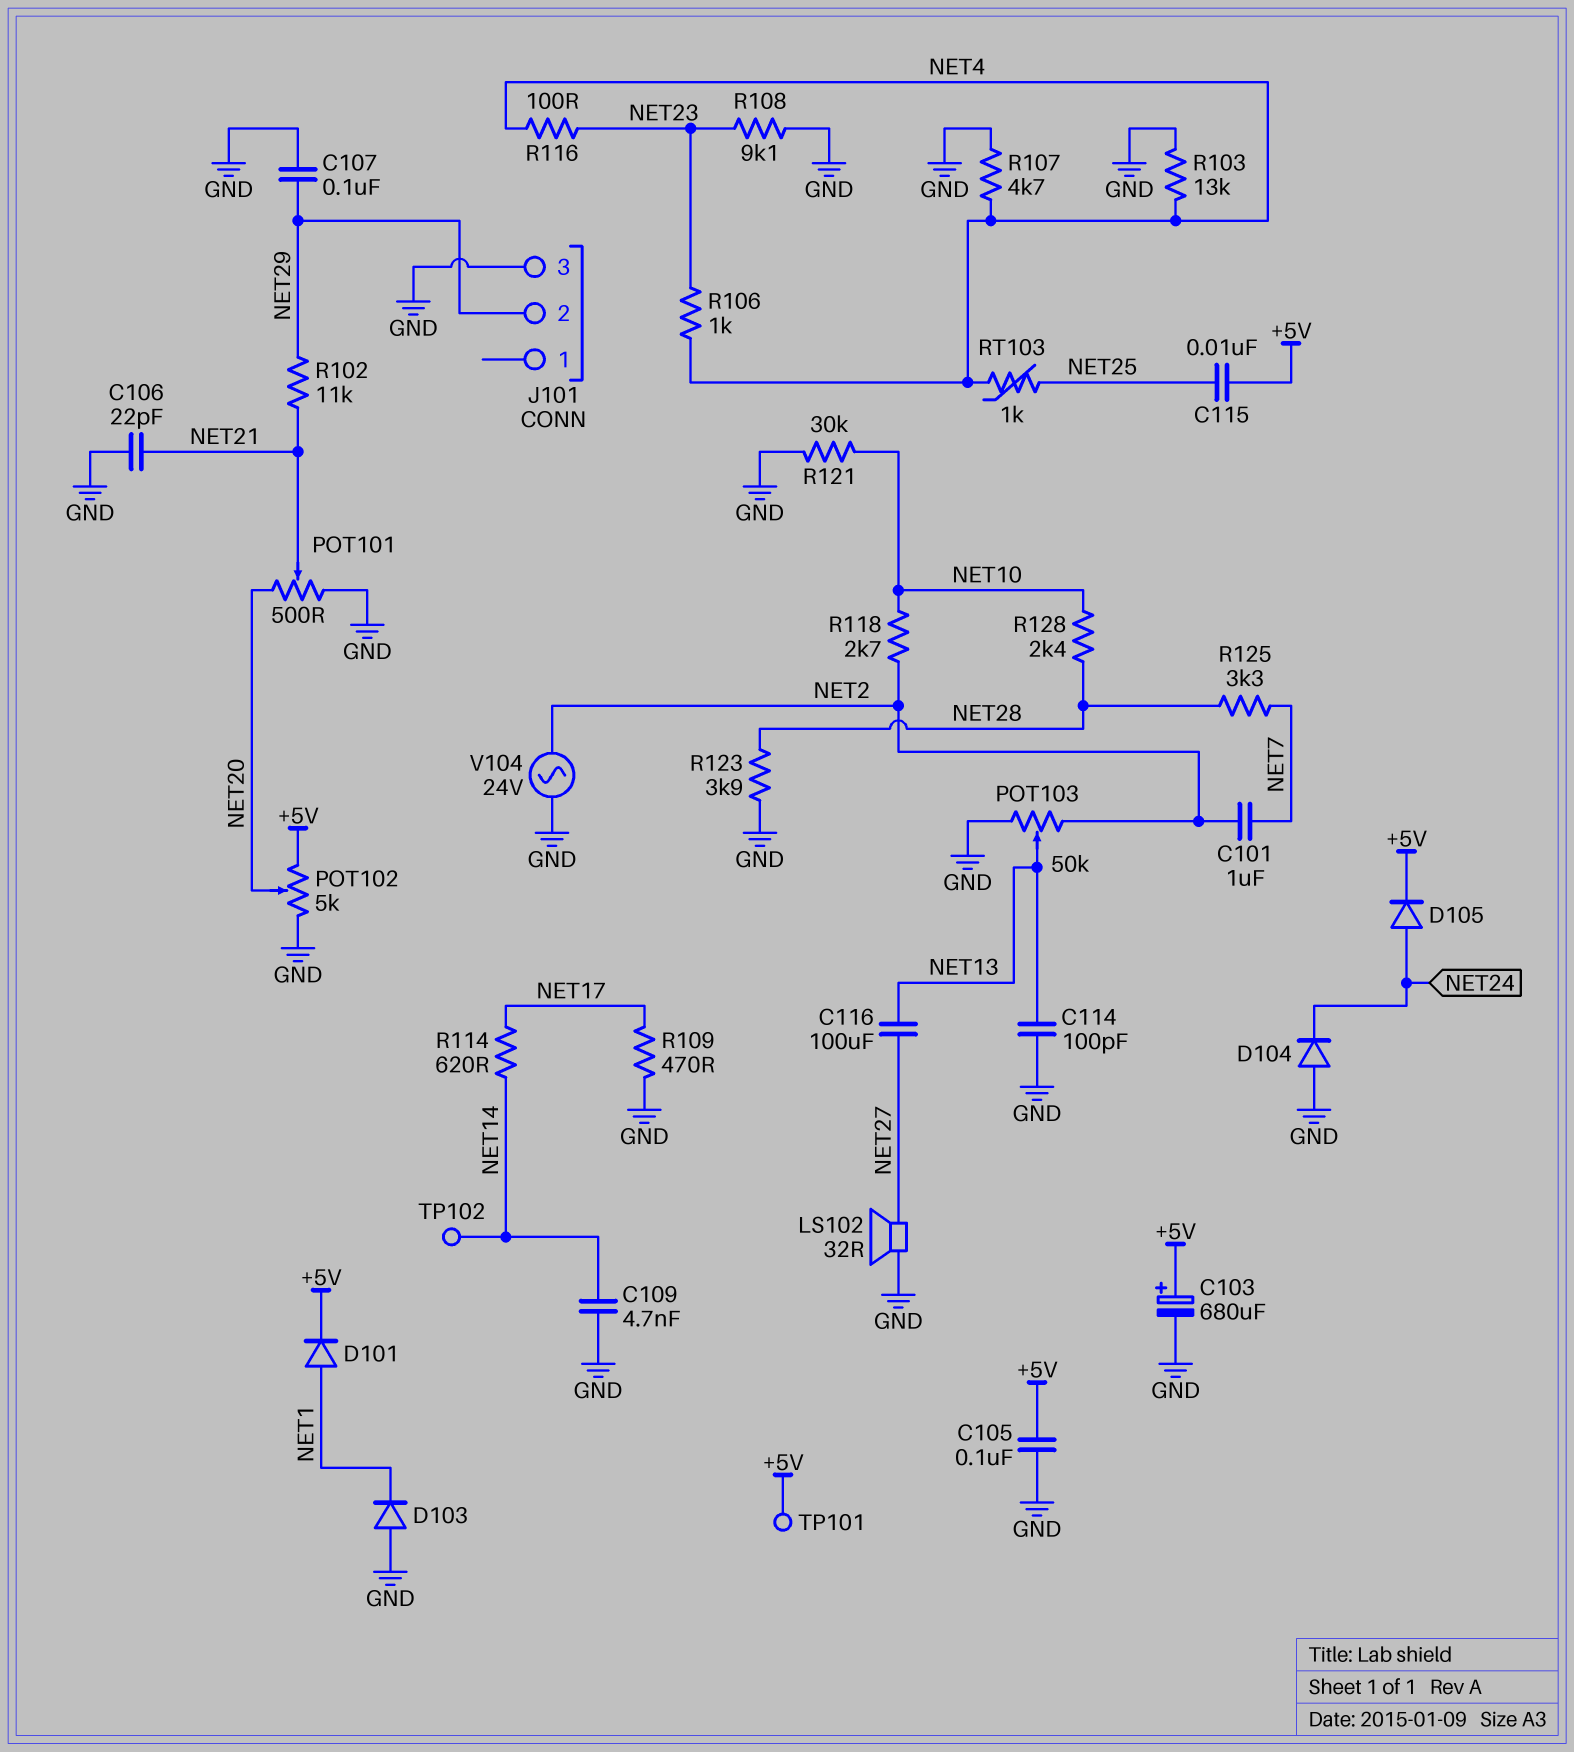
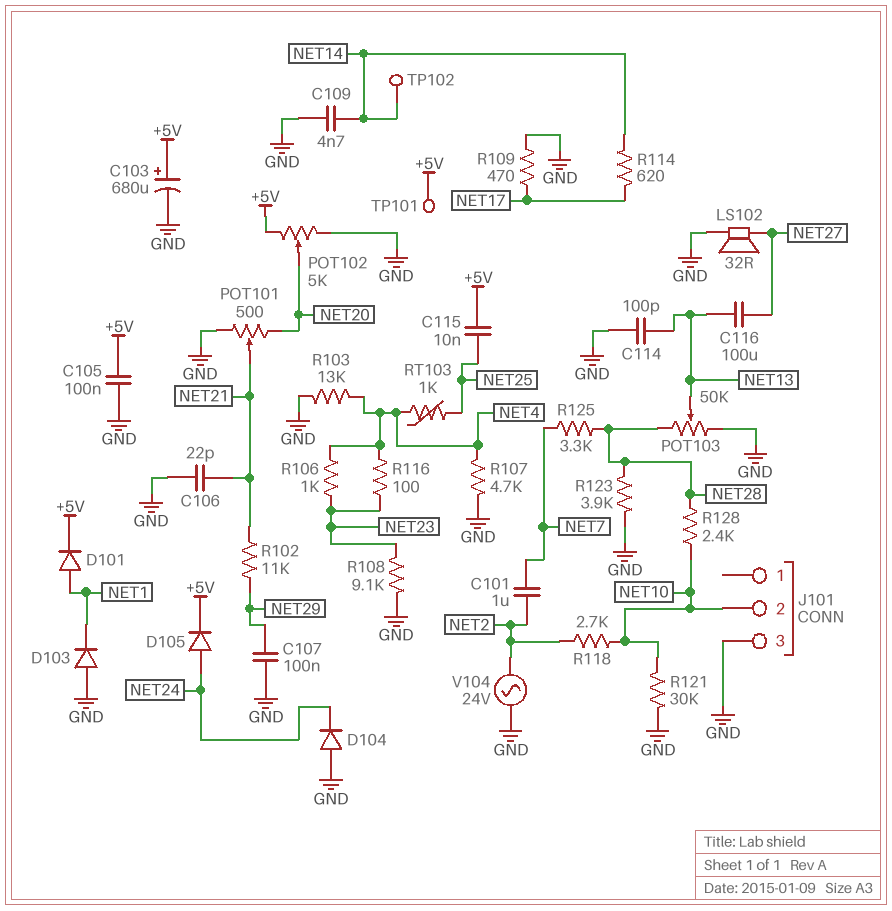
J101 pin 2: NET29 -> NET10
POT103: 50k (GND, NET2, wiper NET13) -> 50k (GND, NET28, wiper NET13)

